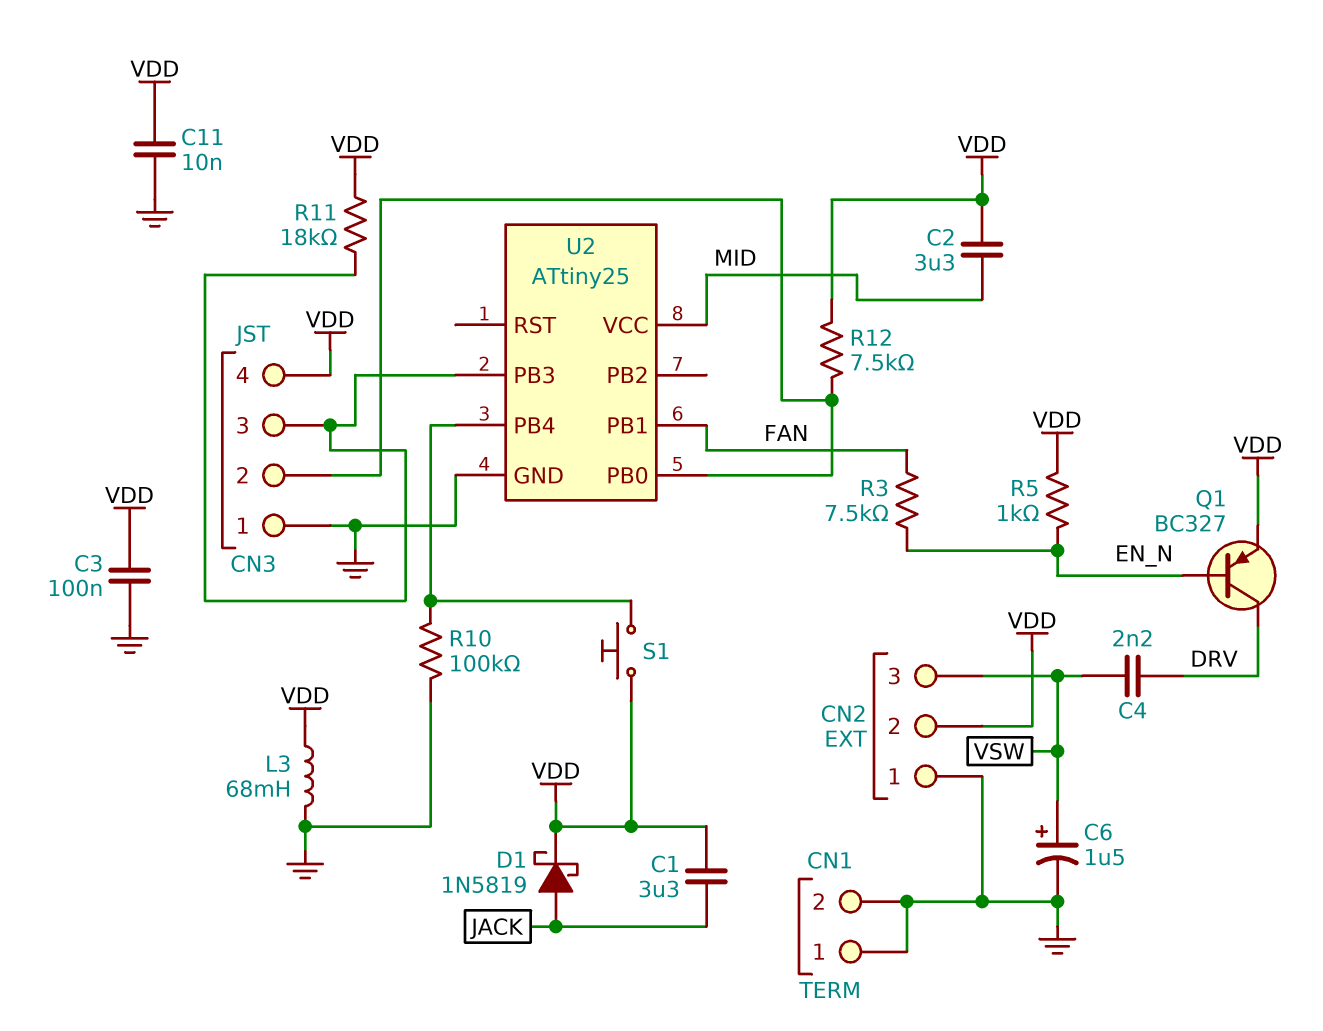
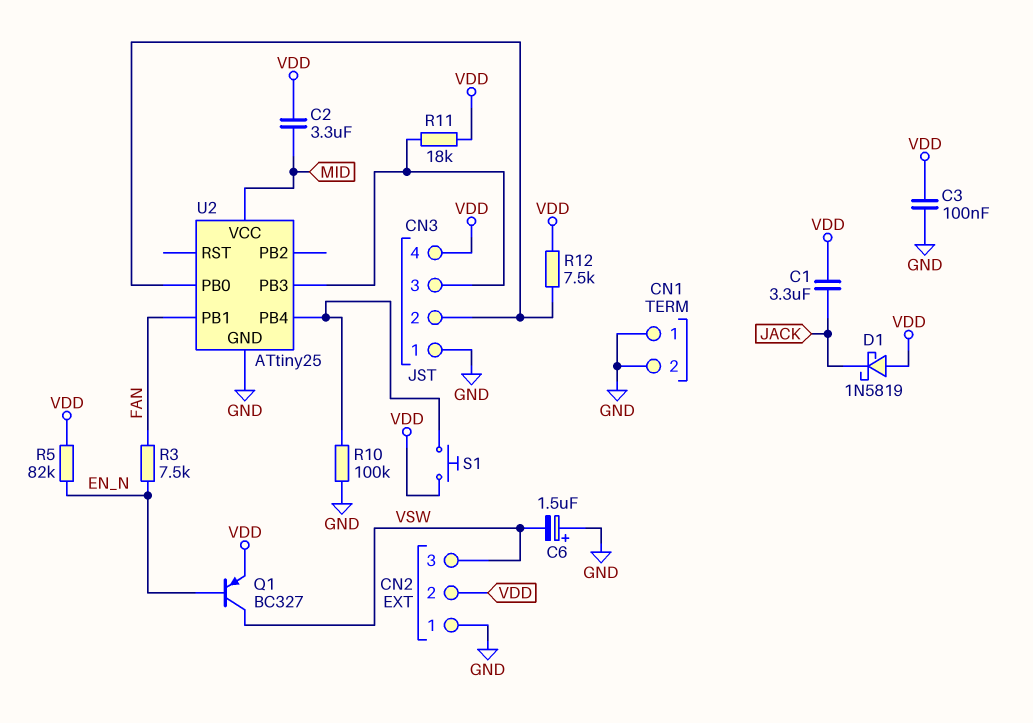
C4: 2.2nF (DRV, VSW) -> none
C6: 1.5uF (plus VSW, minus GND) -> 1.5uF (plus GND, minus VSW)
C11: 10nF (GND, VDD) -> none
D1: schottky 1N5819 (A JACK, K VDD) -> schottky 1N5819 (A VDD, K JACK)
L3: 68mH (GND, VDD) -> none
Q1: PNP BC327 (B EN_N, C DRV, E VDD) -> PNP BC327 (B EN_N, C VSW, E VDD)
R5: 1k (EN_N, VDD) -> 82k (EN_N, VDD)

